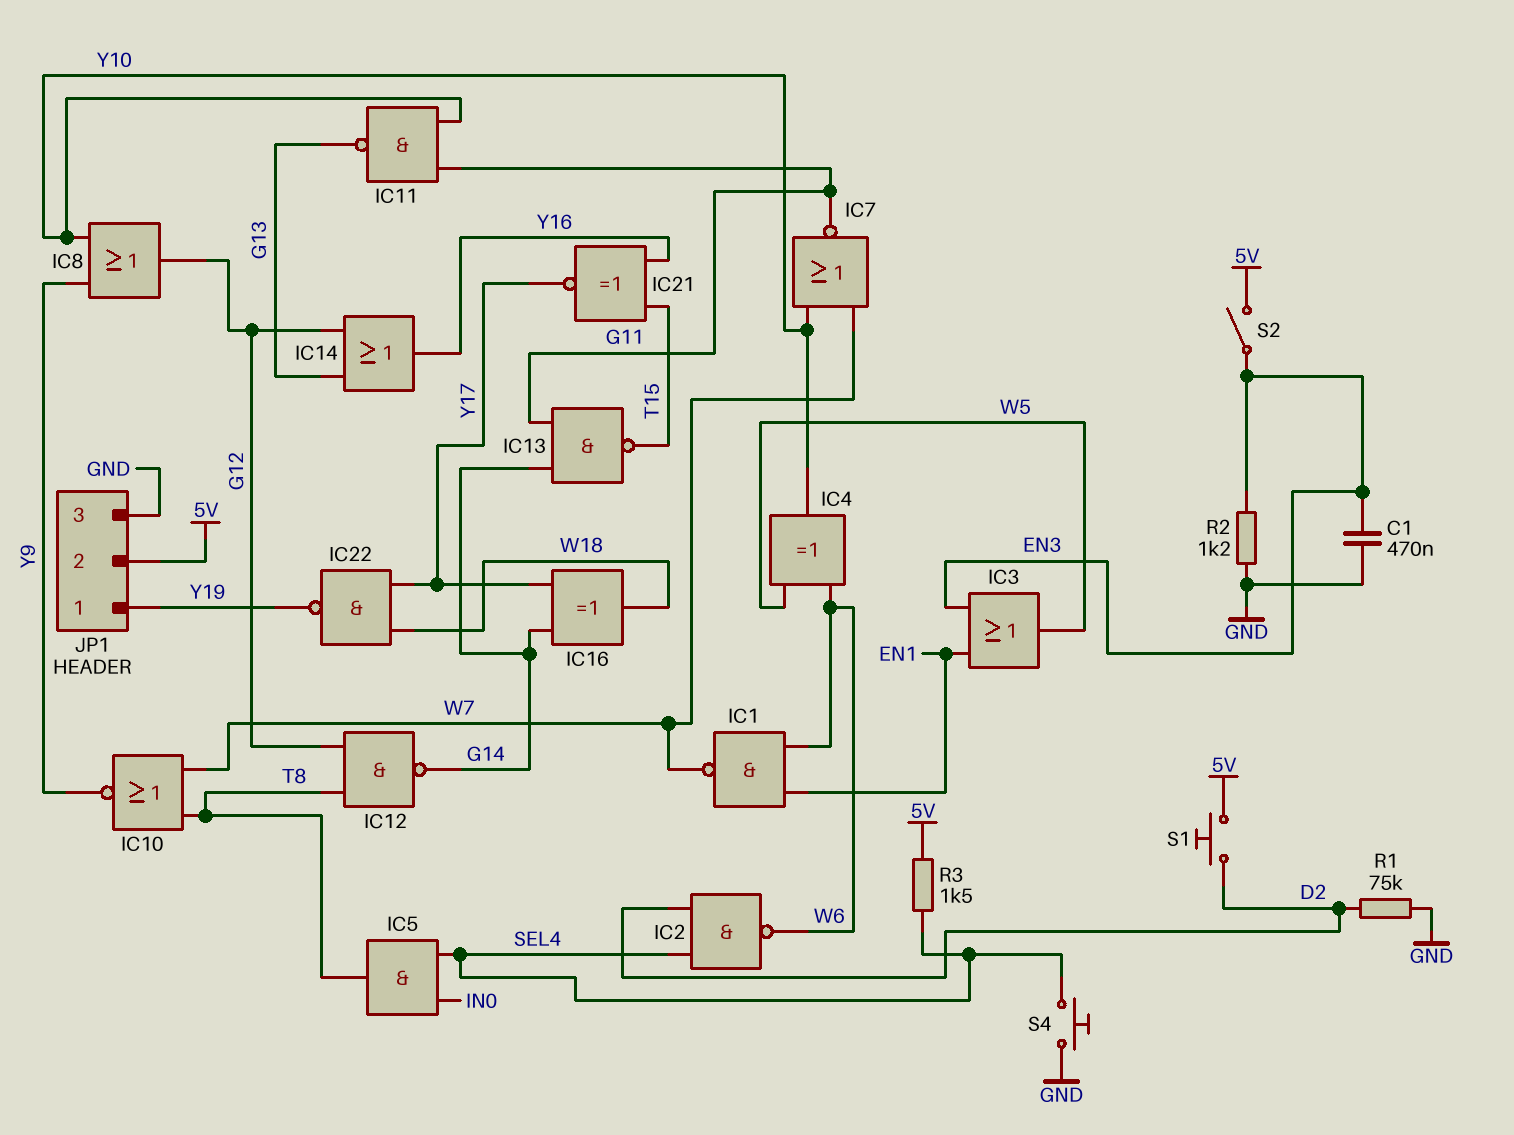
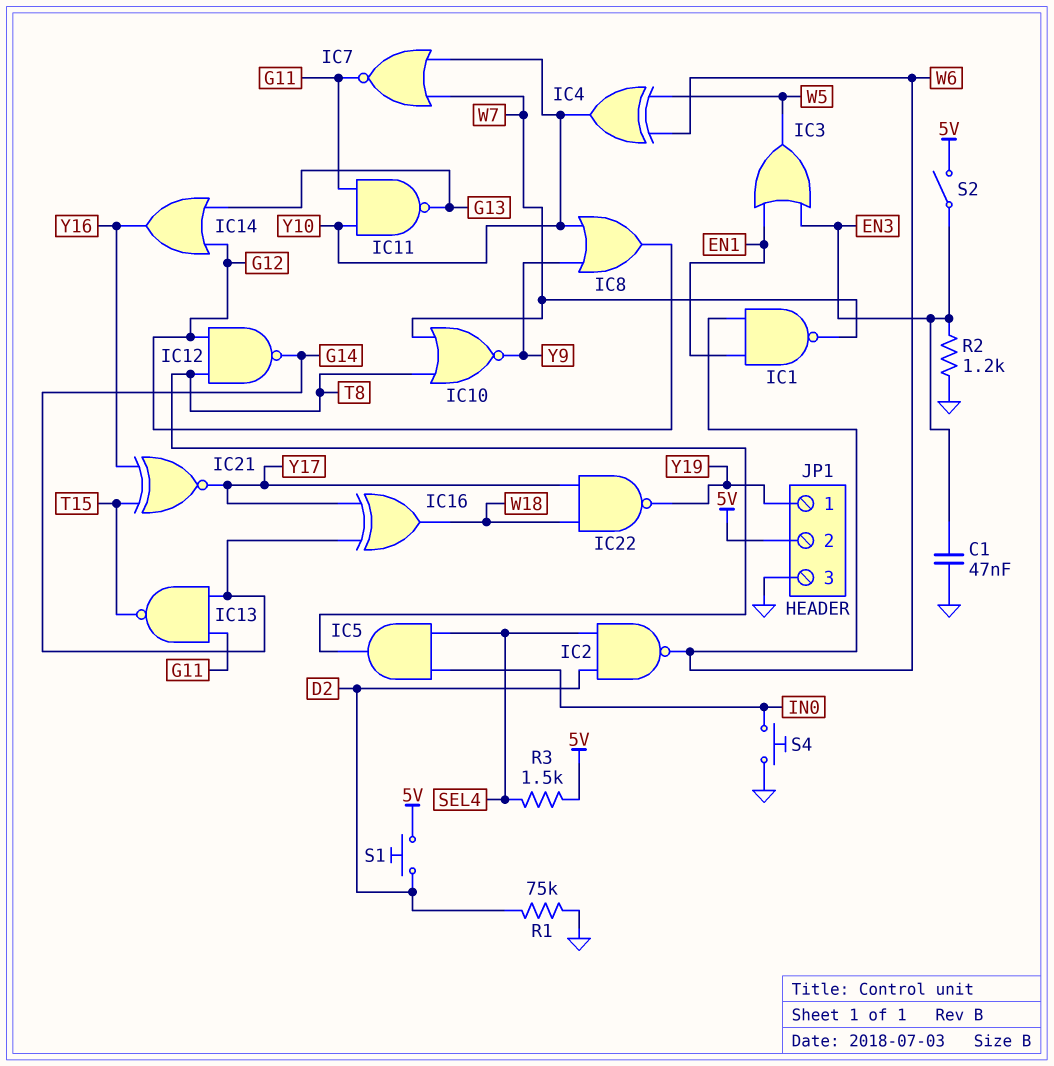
C1: 470nF (EN3, GND) -> 47nF (EN3, GND)
S4: button (GND, SEL4) -> button (GND, IN0)

